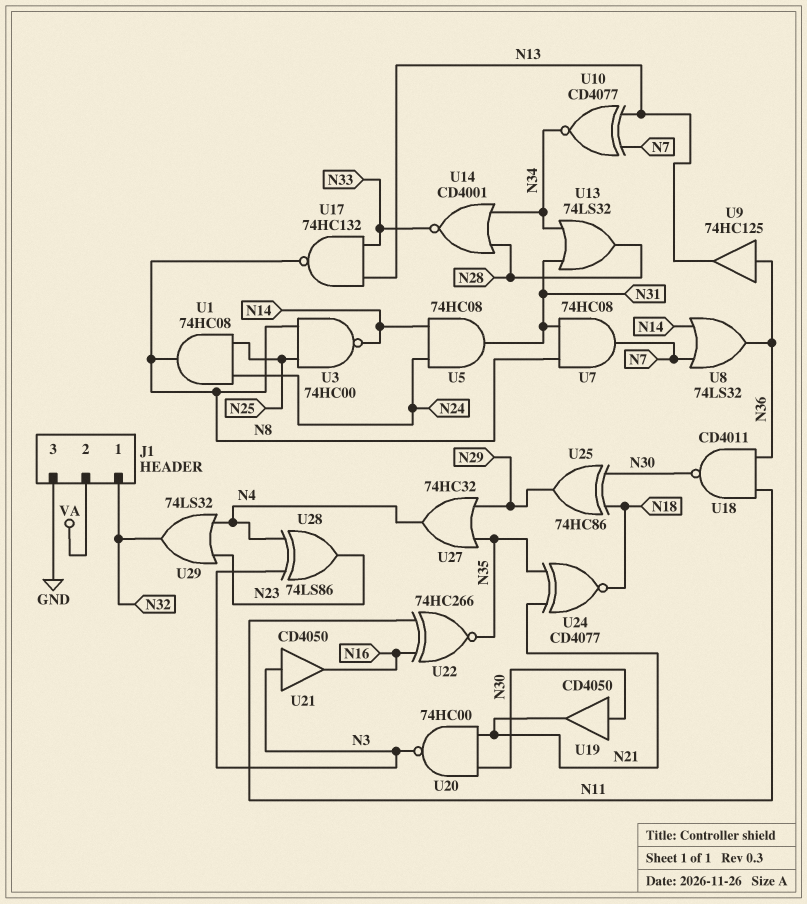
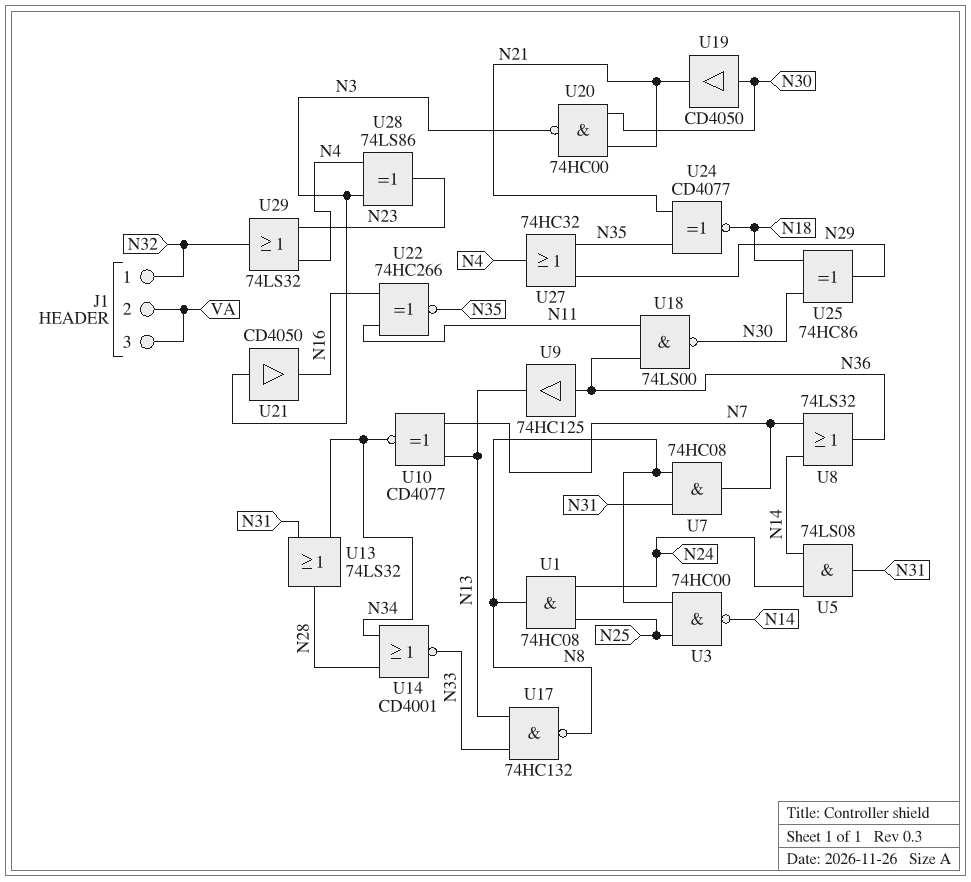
J1 pin 3: GND -> VA
U5: AND 74HC08 (in N14, in N24, out N31) -> AND 74LS08 (in N14, in N24, out N31)
U18: NAND CD4011 (in N11, in N36, out N30) -> NAND 74LS00 (in N11, in N36, out N30)

